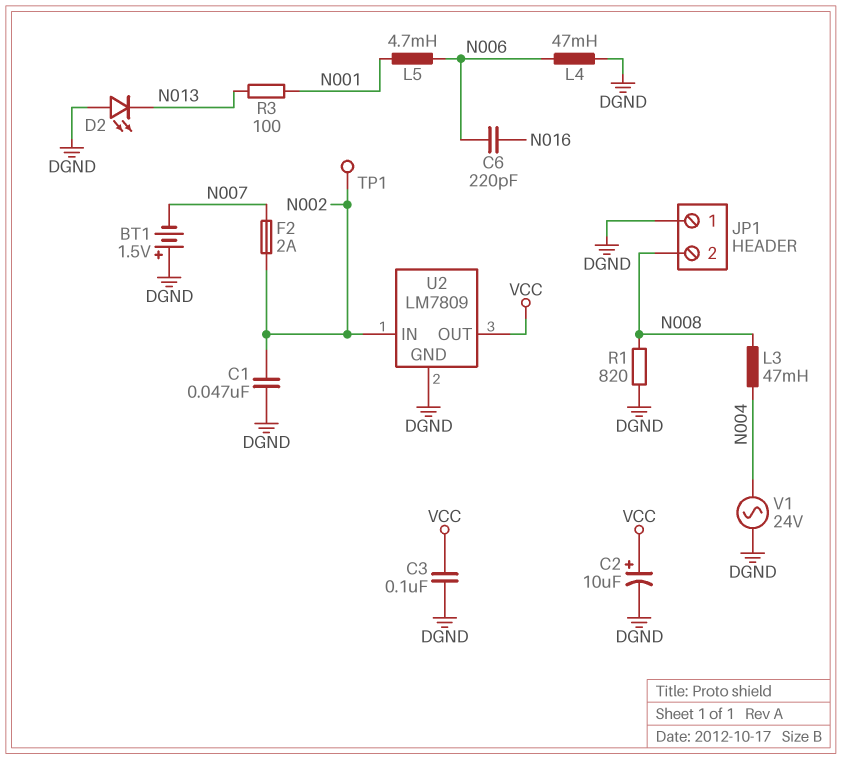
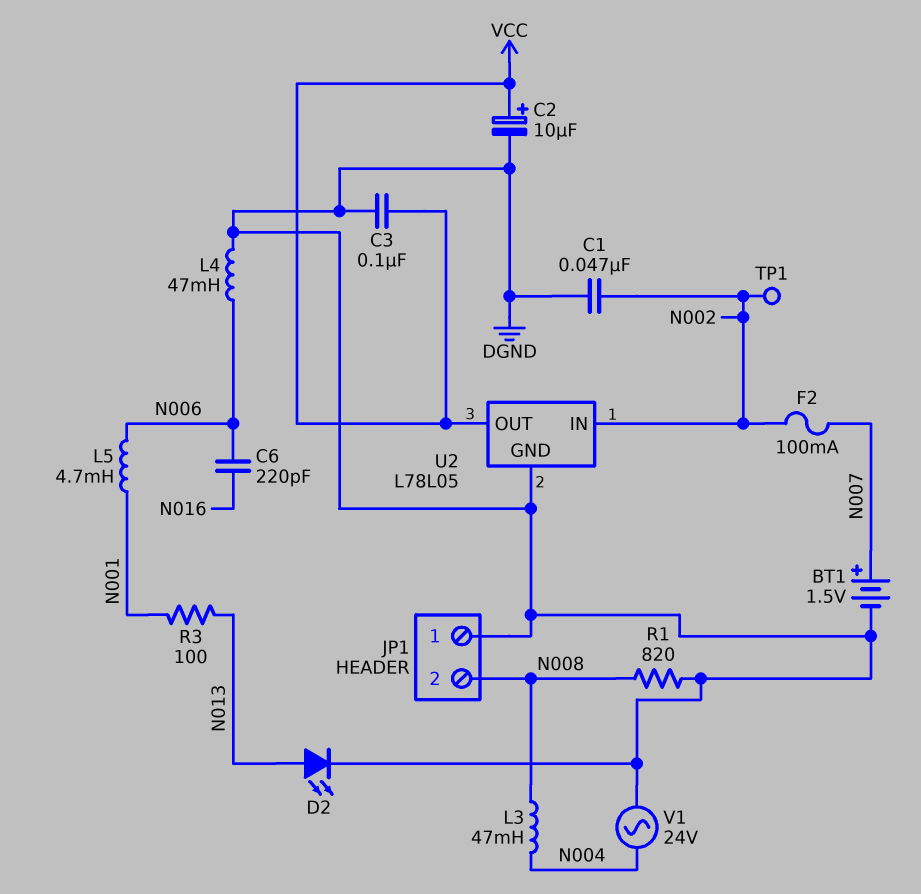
BT1: 1.5V (plus DGND, minus N007) -> 1.5V (plus N007, minus DGND)
D2: LED (A DGND, K N013) -> LED (A N013, K DGND)
F2: 2A (N002, N007) -> 100mA (N002, N007)
U2: LM7809 -> L78L05

